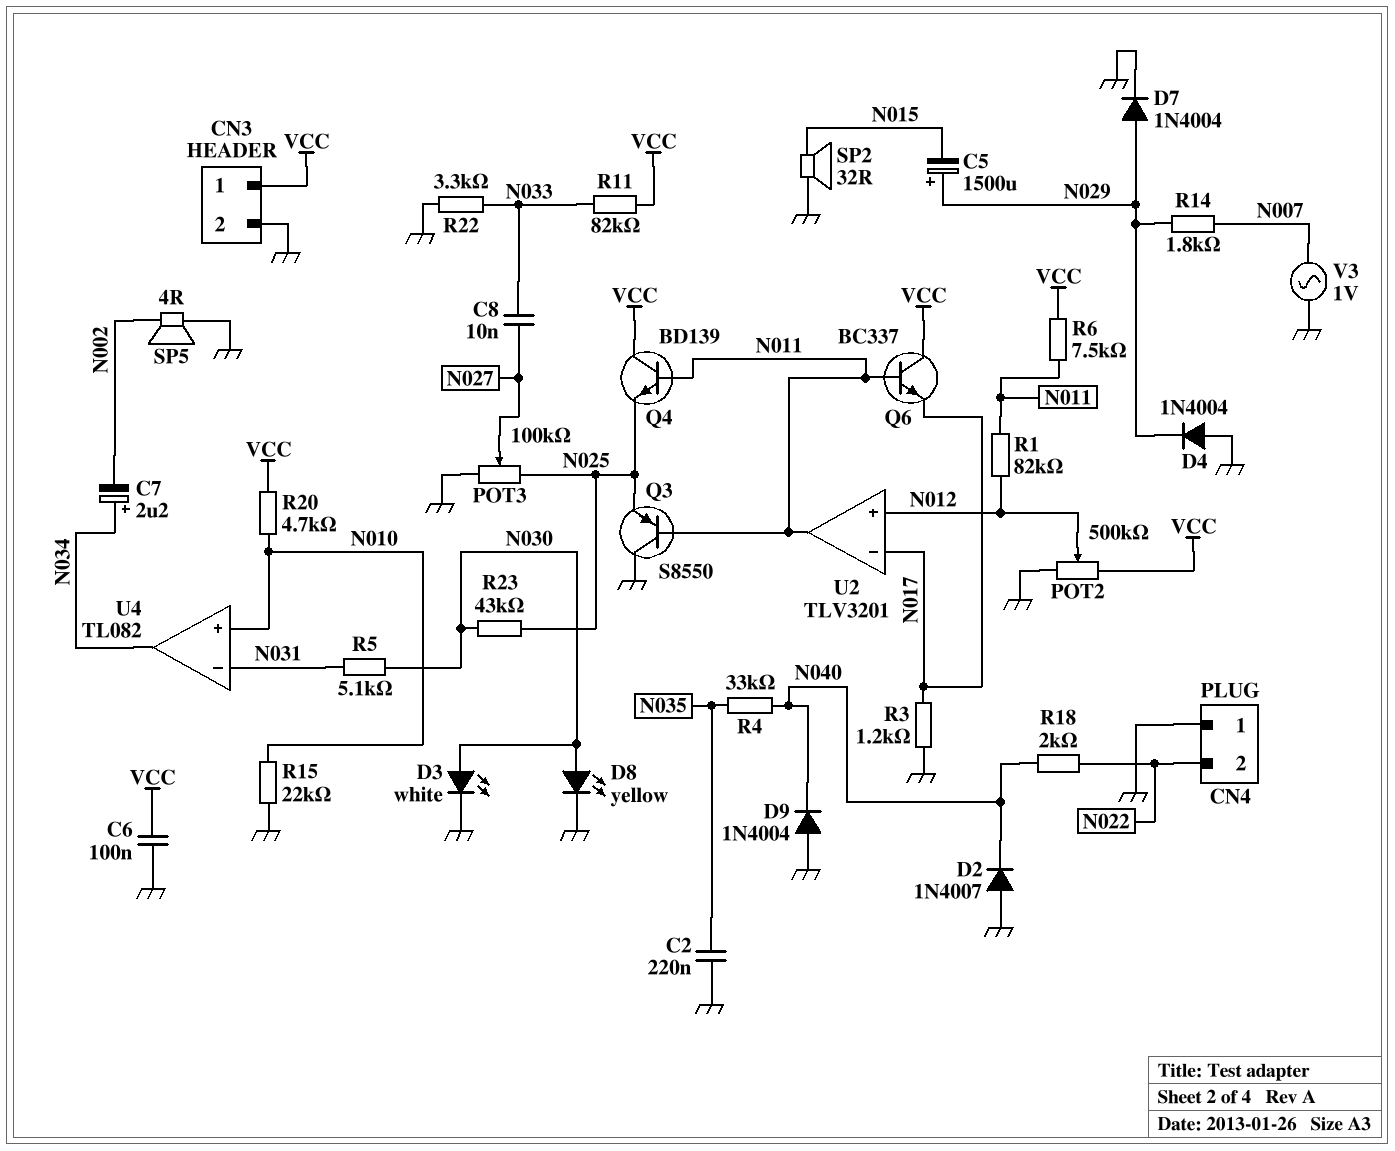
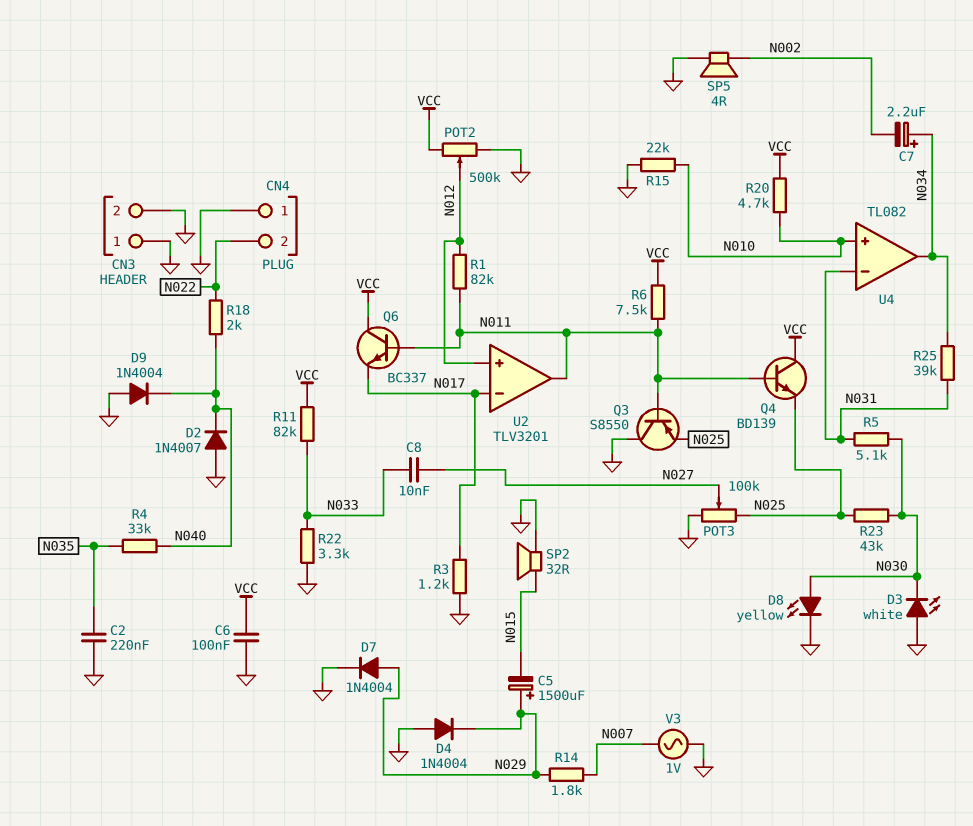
CN3 pin 1: VCC -> GND
D3: LED white (A N030, K GND) -> LED white (A GND, K N030)
R25: none -> 39k (N031, N034)

